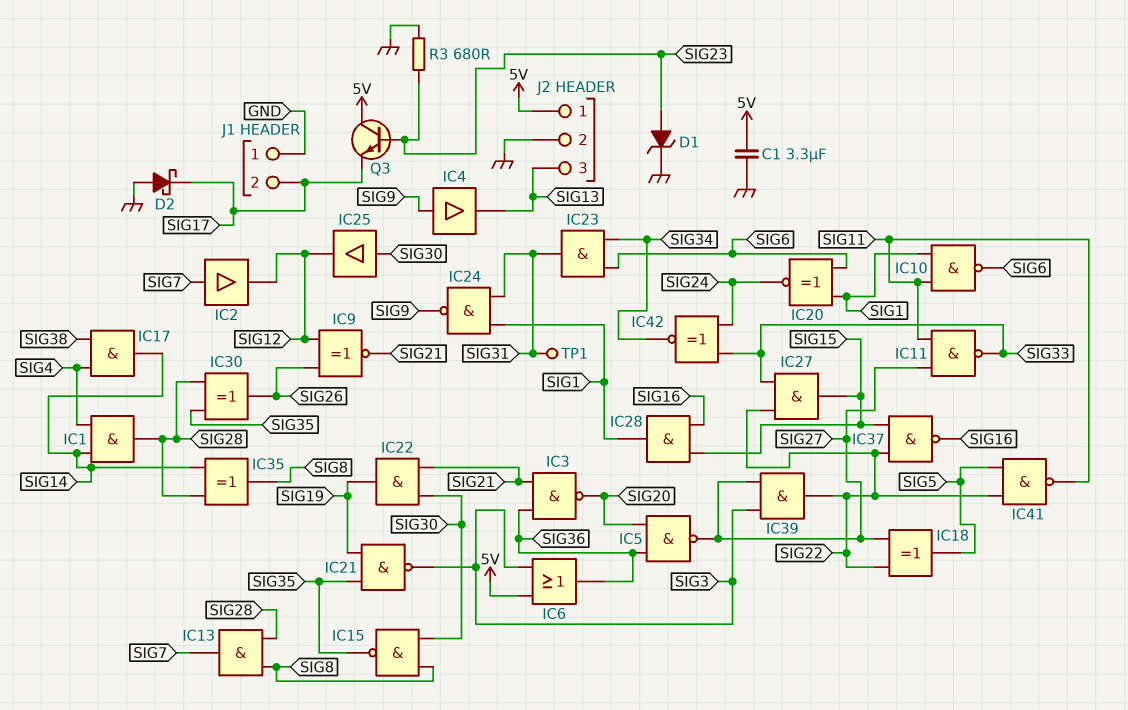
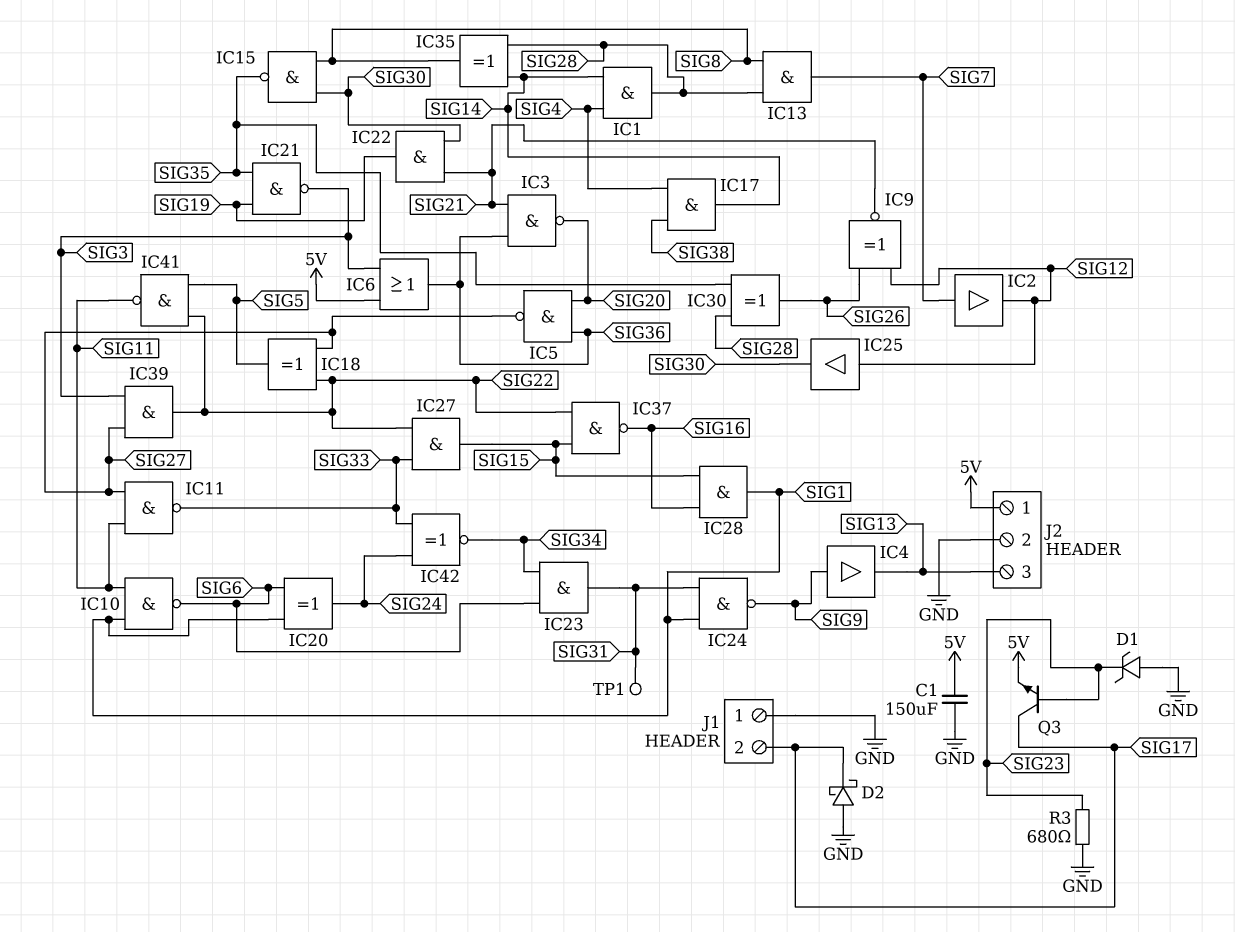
C1: 3.3uF (5V, GND) -> 150uF (5V, GND)
D1: zener (A SIG23, K GND) -> zener (A GND, K SIG23)
IC20: XNOR (in SIG1, in SIG6, out SIG24) -> XOR (in SIG1, in SIG6, out SIG24)
IC25: buffer (in SIG30, out SIG12) -> buffer (in SIG12, out SIG30)
Q3: NPN (B SIG23, C 5V, E SIG17) -> NPN (B SIG23, C SIG17, E 5V)

